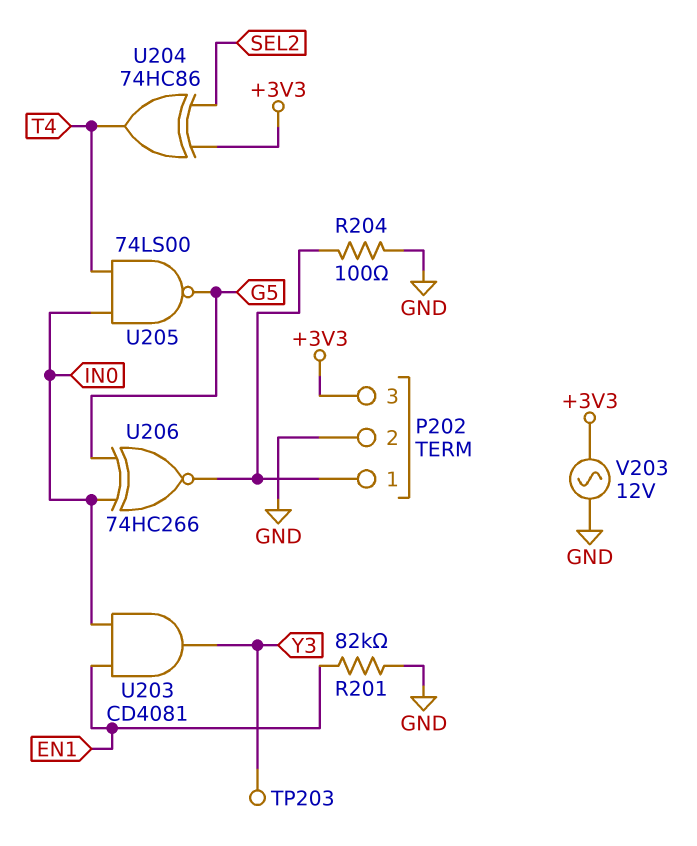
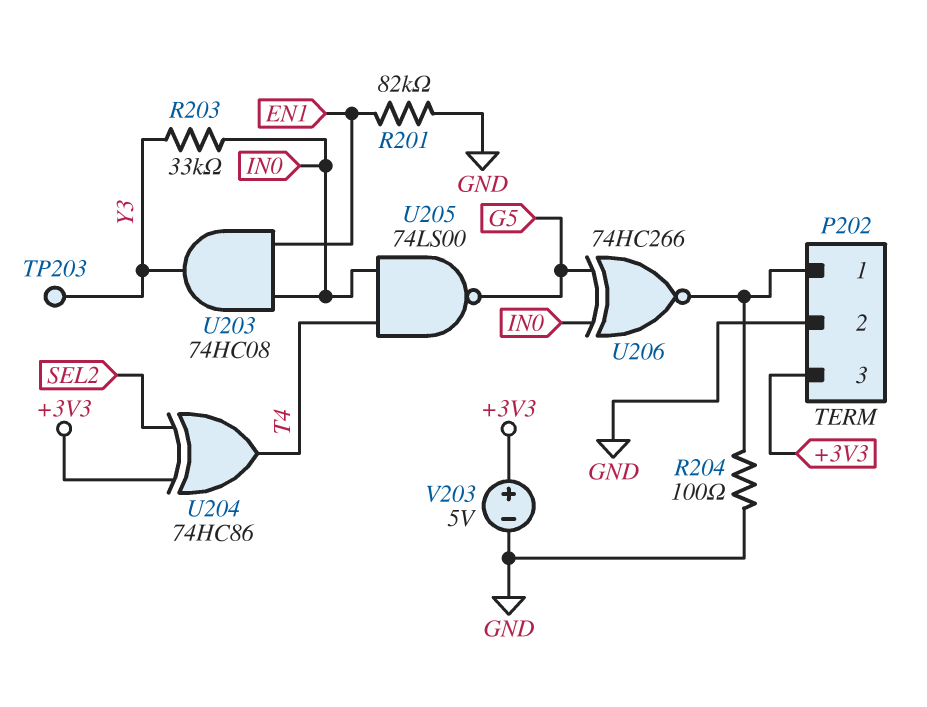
R203: none -> 33k (IN0, Y3)
U203: AND CD4081 (in EN1, in IN0, out Y3) -> AND 74HC08 (in EN1, in IN0, out Y3)
V203: AC 12V (+3V3, GND) -> 5V (plus +3V3, minus GND)

